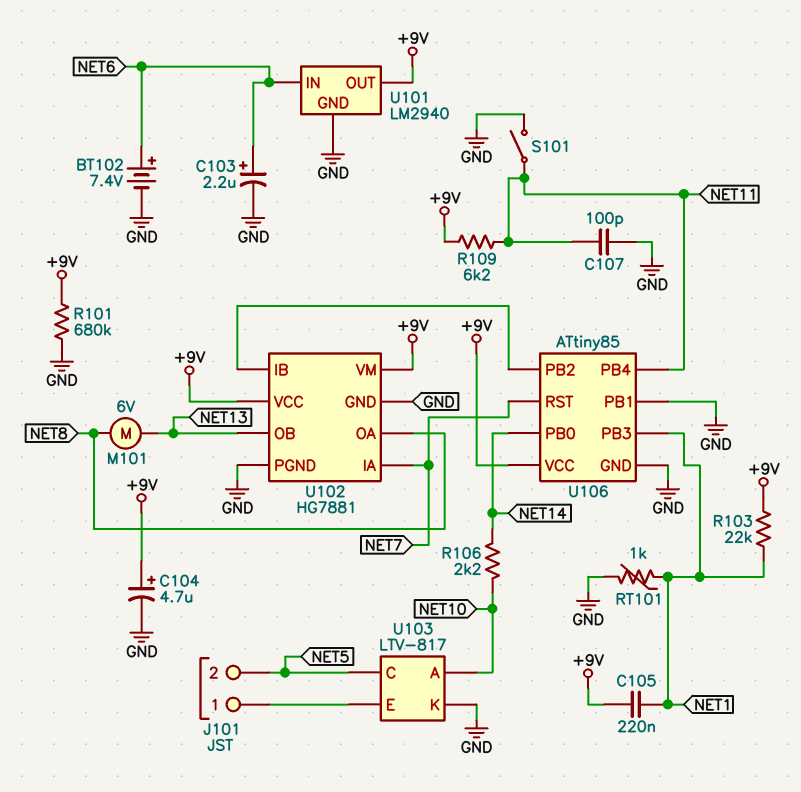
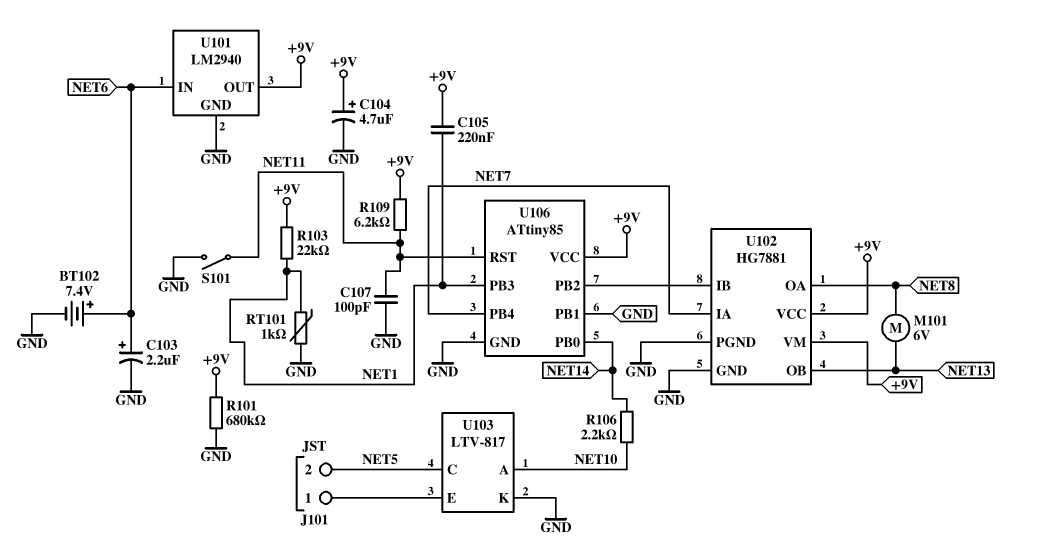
U106 pin PB4: NET11 -> NET7
U106 pin RST: NET7 -> NET11

